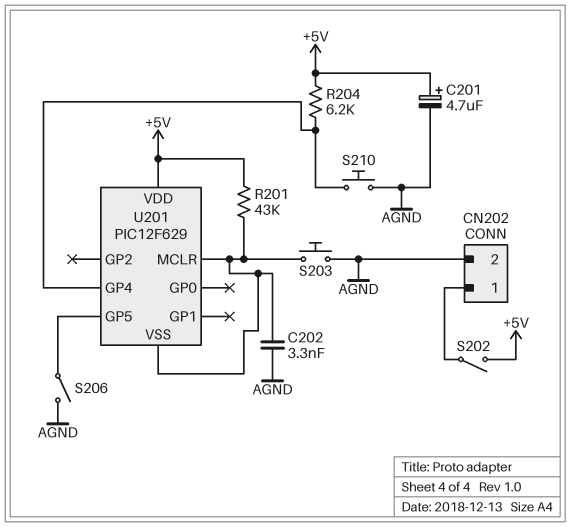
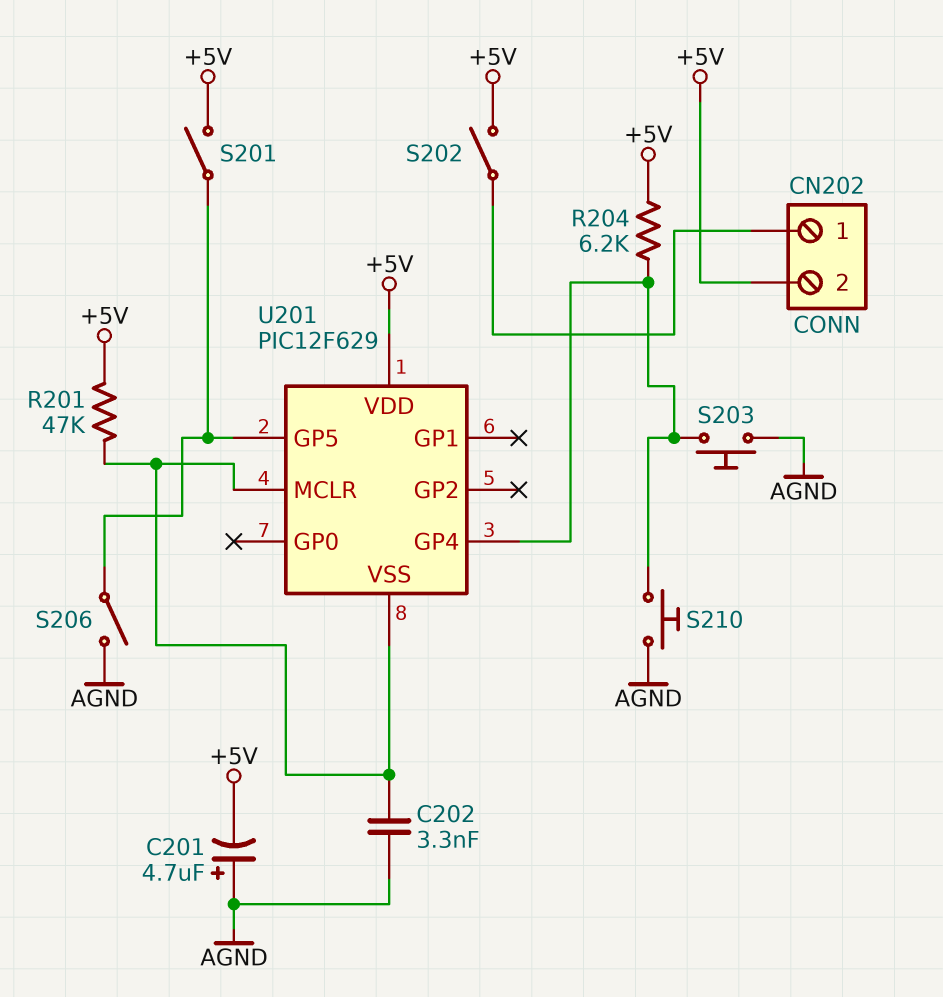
C201: 4.7uF (plus +5V, minus AGND) -> 4.7uF (plus AGND, minus +5V)
CN202 pin 2: AGND -> +5V
R201: 43k (+5V, U201/MCLR) -> 47k (+5V, U201/MCLR)
S201: none -> switch (+5V, U201/GP5)
S203: button (AGND, U201/MCLR) -> button (AGND, U201/GP4)

